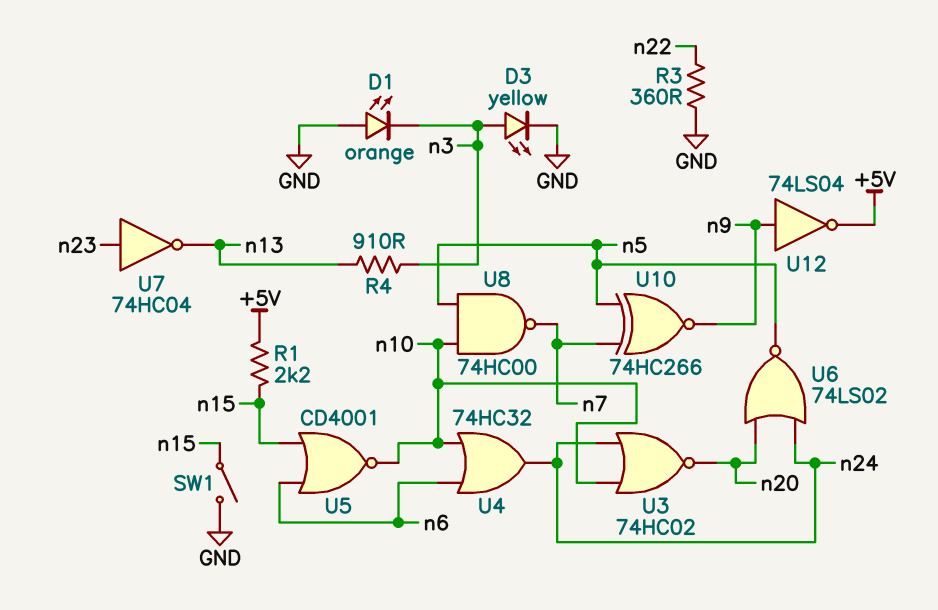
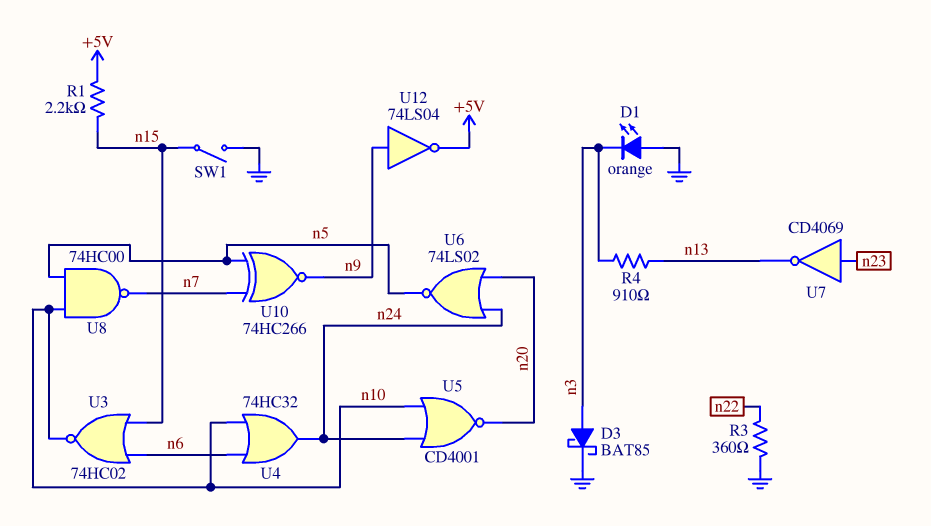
D3: LED yellow (A n3, K GND) -> schottky BAT85 (A n3, K GND)
U3: NOR 74HC02 (in n10, in n24, out n20) -> NOR 74HC02 (in n6, in n15, out n10)
U5: NOR CD4001 (in n6, in n15, out n10) -> NOR CD4001 (in n10, in n24, out n20)
U7: NOT 74HC04 (in n23, out n13) -> NOT CD4069 (in n23, out n13)

